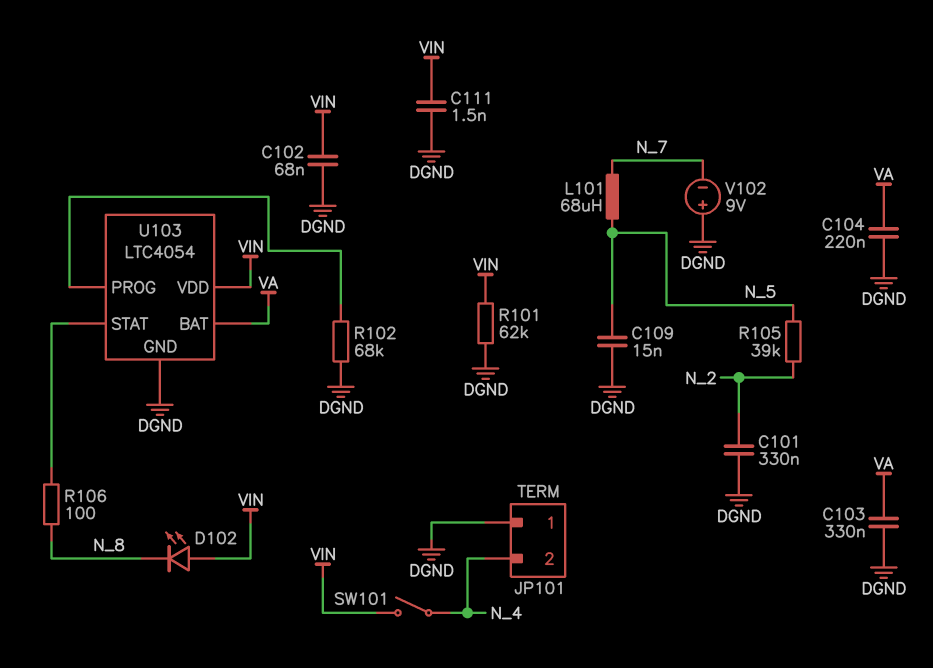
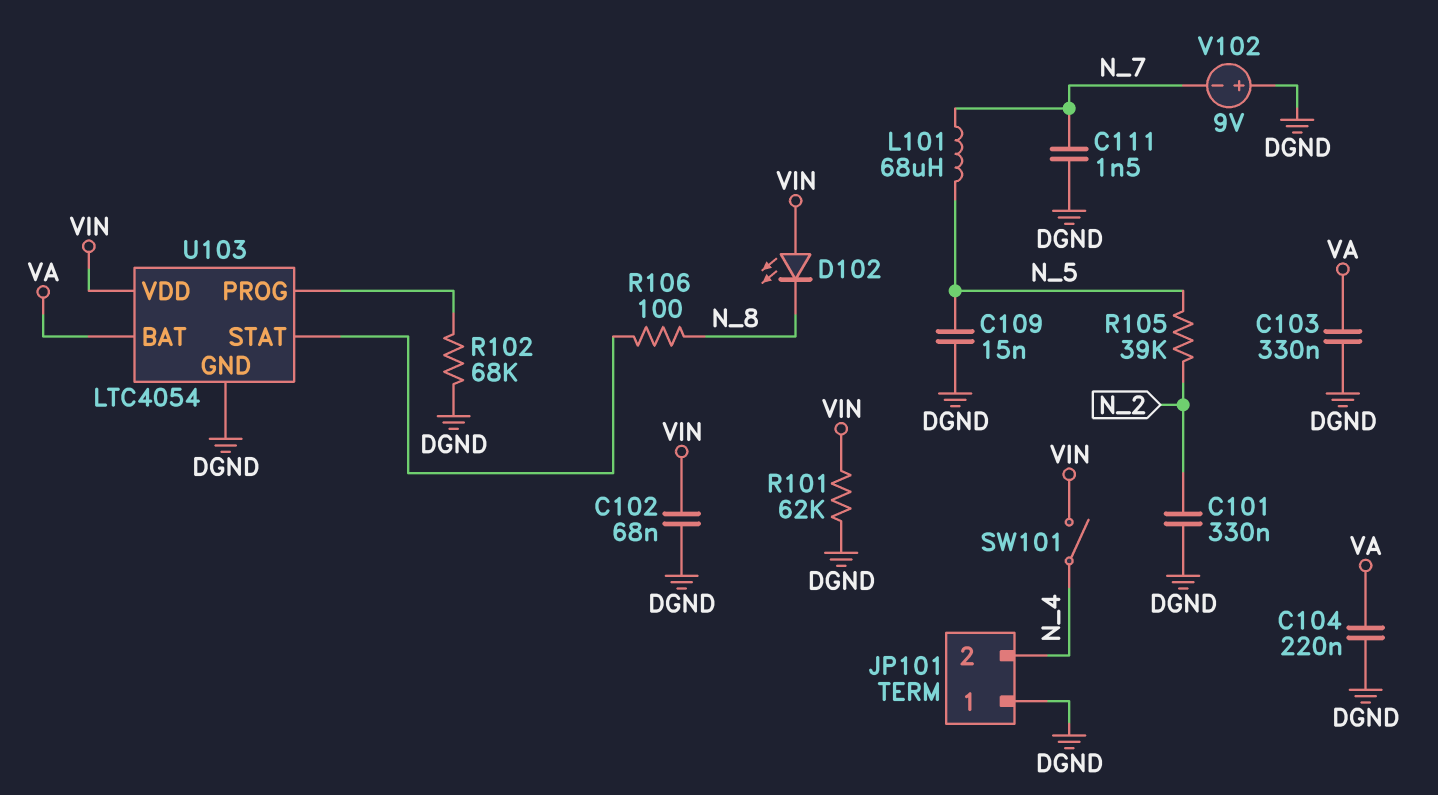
C111: 1.5nF (DGND, VIN) -> 1.5nF (DGND, N_7)

